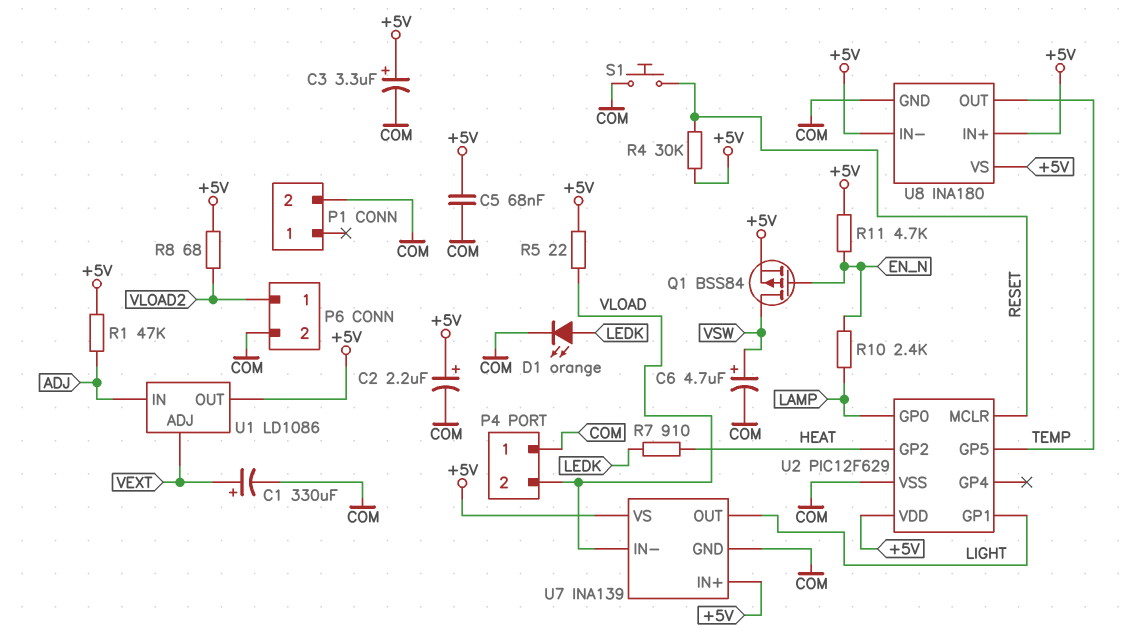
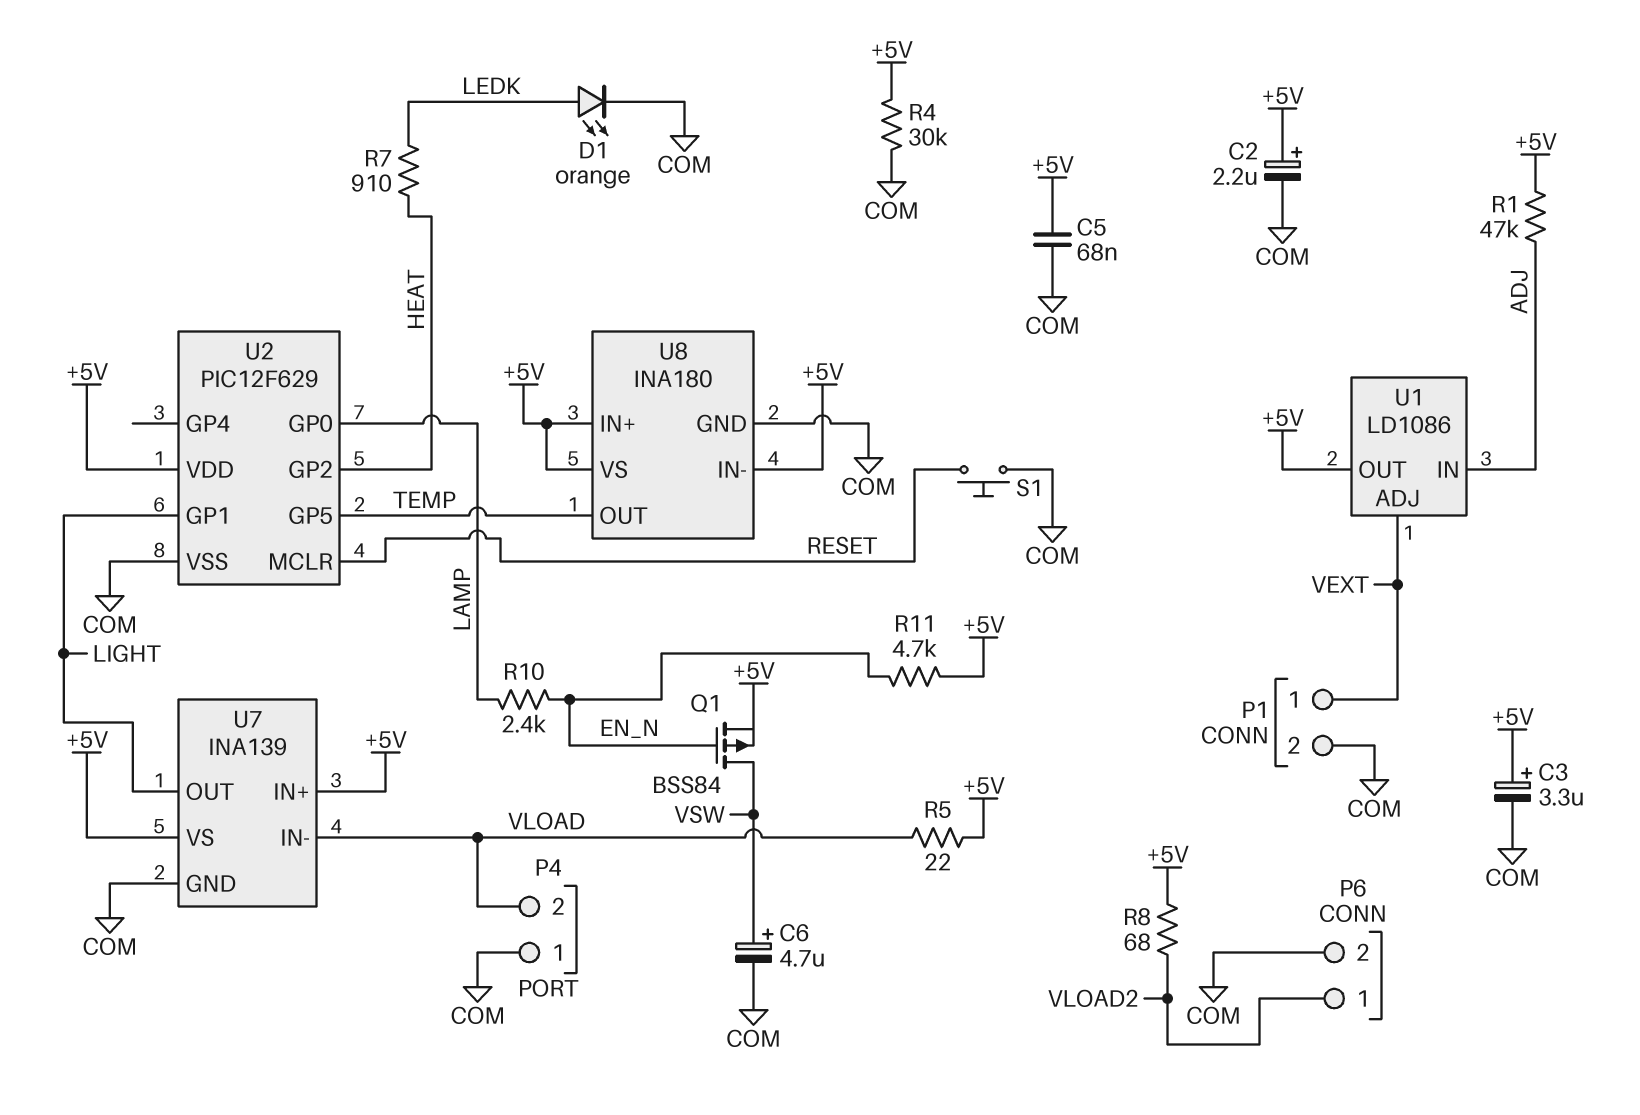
C1: 330uF (plus VEXT, minus COM) -> none
P1 pin 1: none -> VEXT
R4: 30k (+5V, RESET) -> 30k (+5V, COM)

